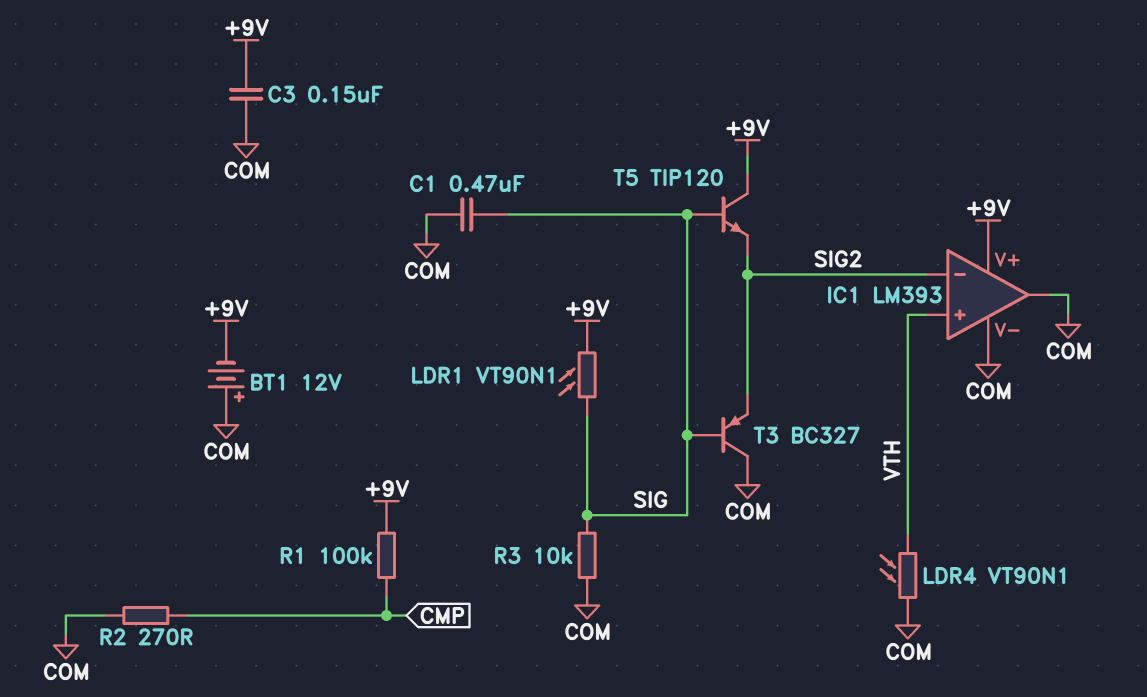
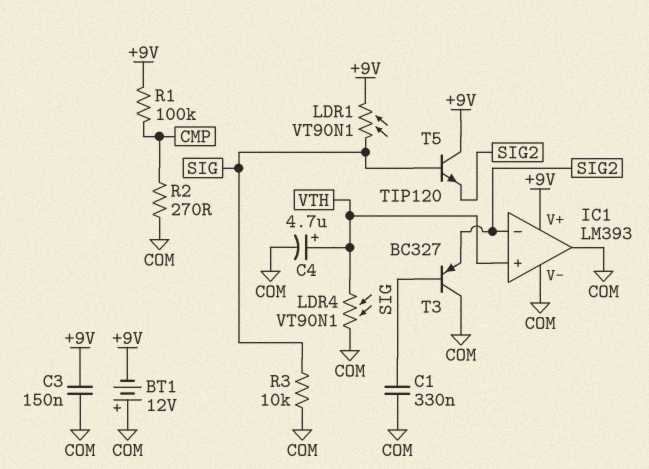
C1: 470nF (COM, SIG) -> 330nF (COM, SIG)
C4: none -> 4.7uF (plus VTH, minus COM)

